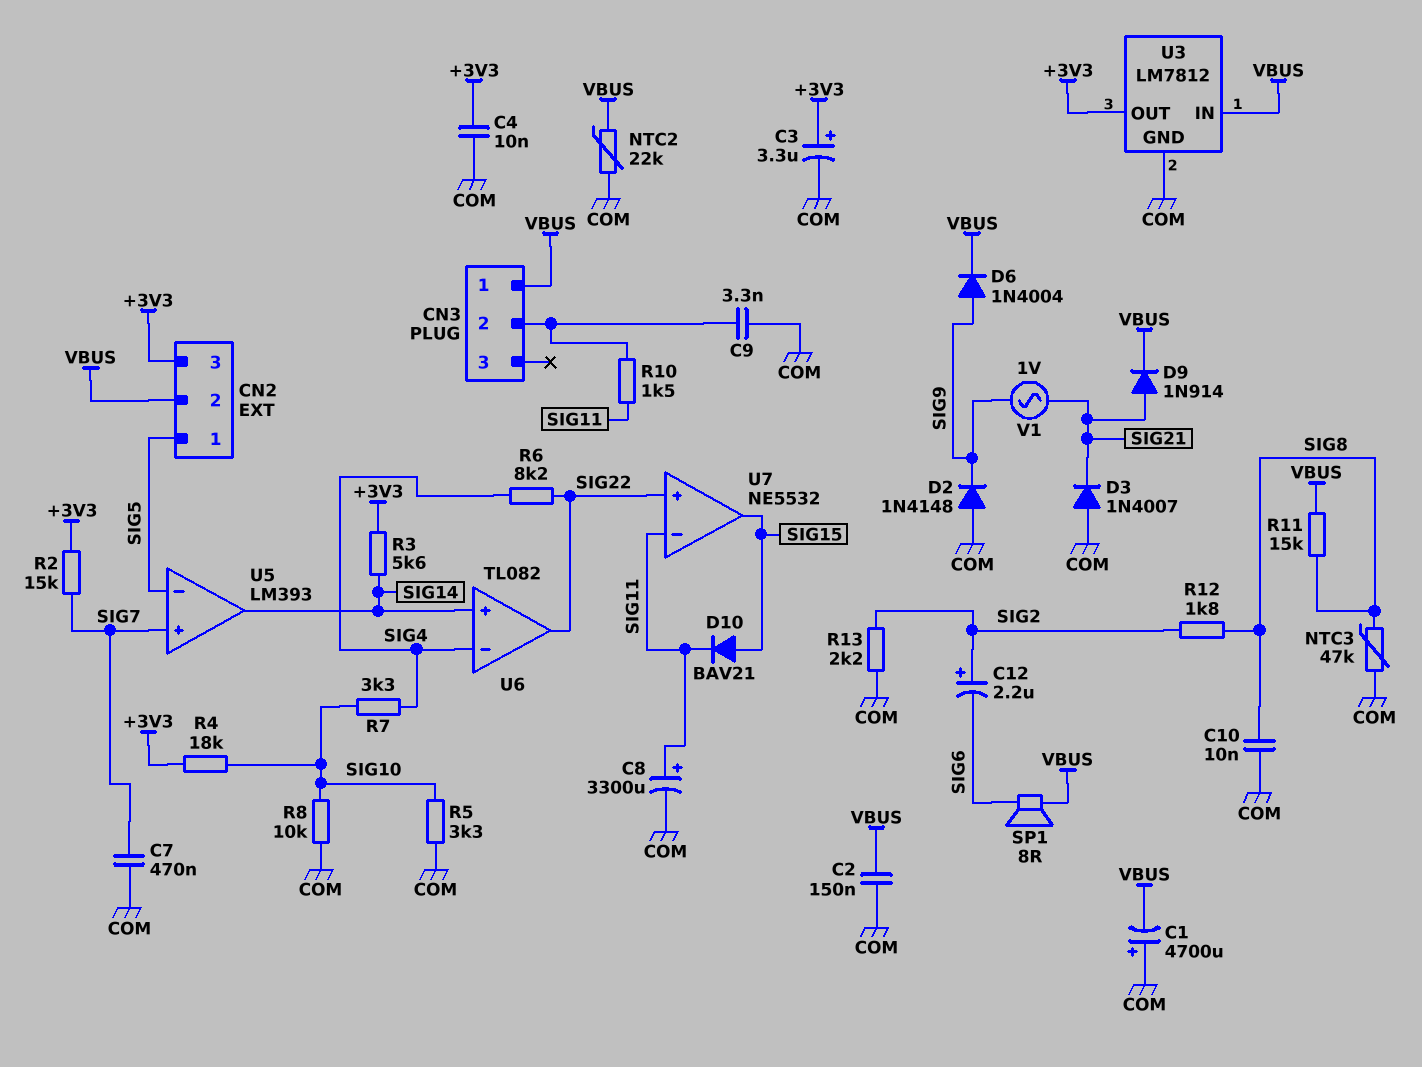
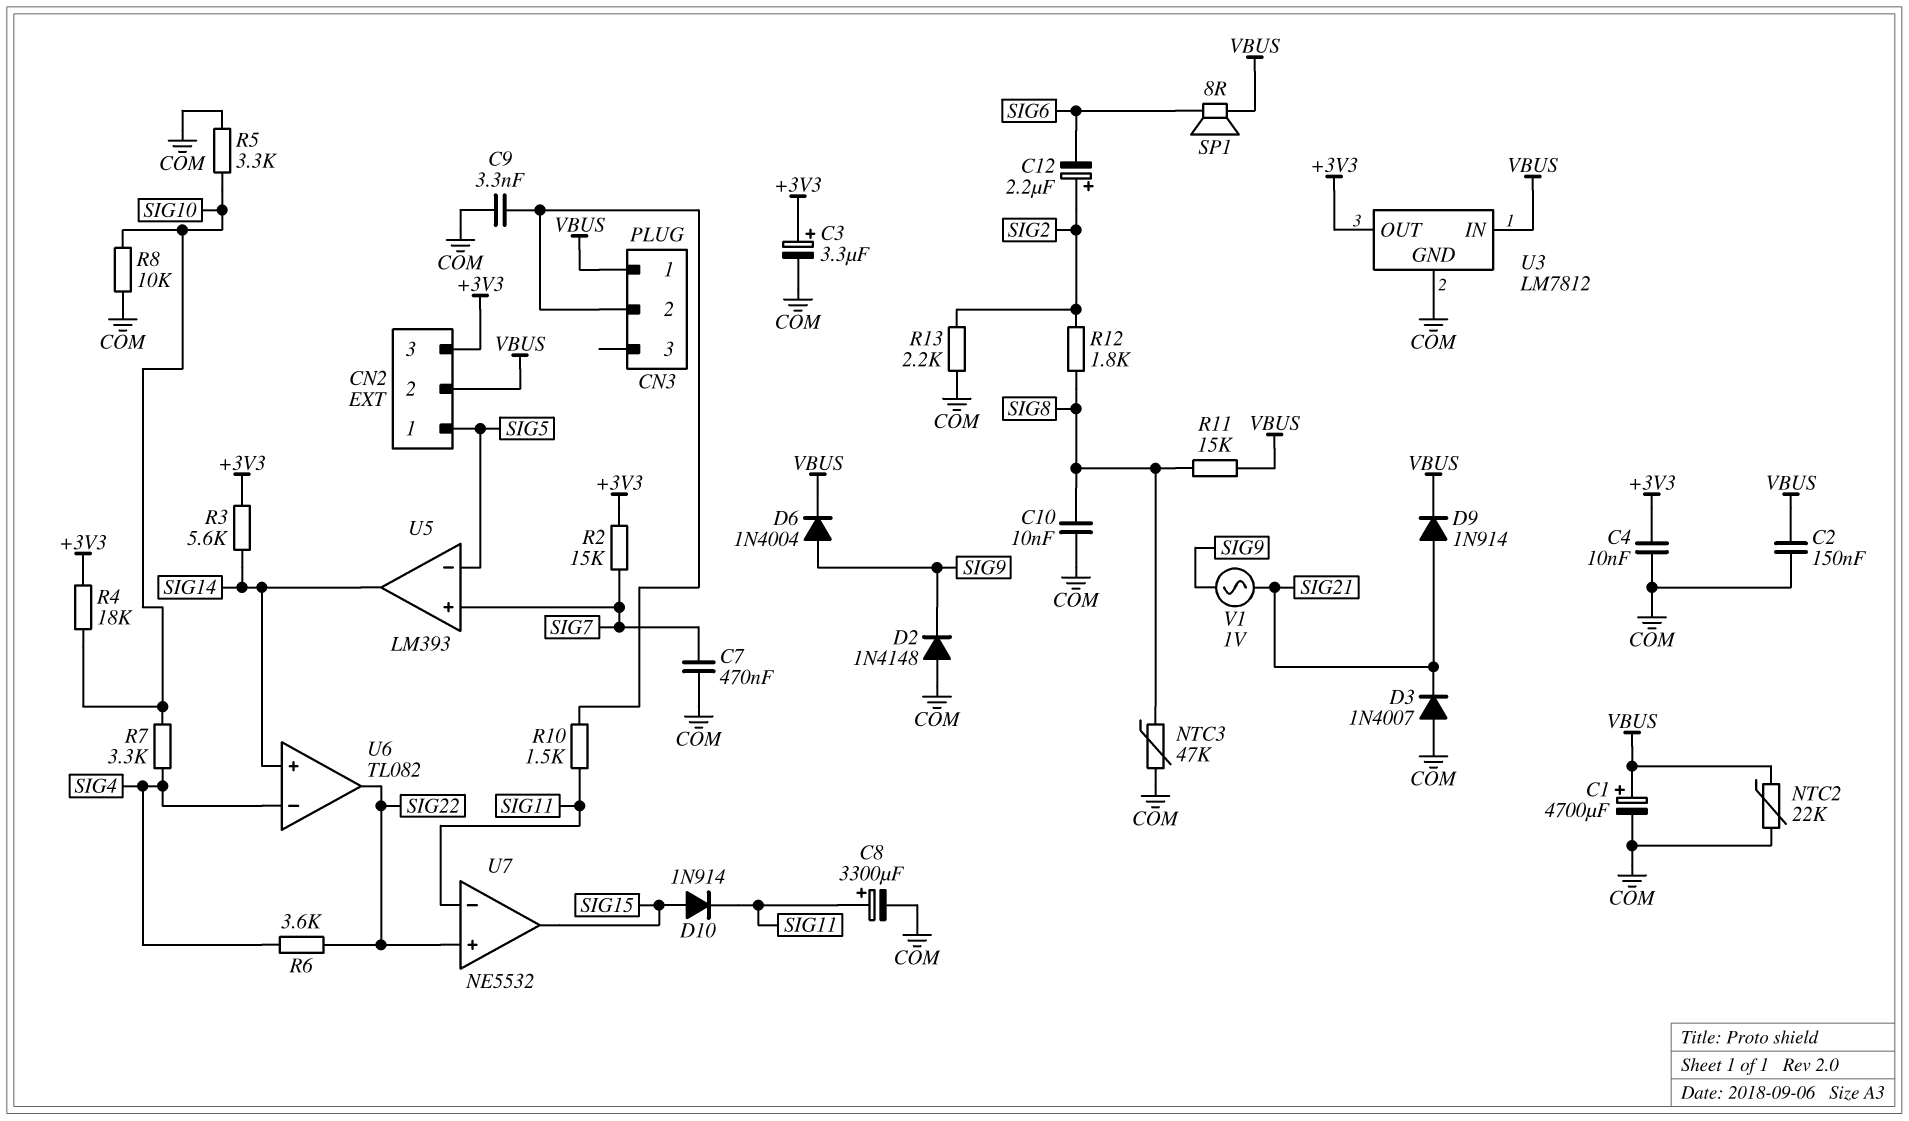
C1: 4700uF (plus COM, minus VBUS) -> 4700uF (plus VBUS, minus COM)
D10: diode BAV21 (A SIG15, K SIG11) -> diode 1N914 (A SIG15, K SIG11)
R6: 8.2k (SIG4, SIG22) -> 3.6k (SIG4, SIG22)

